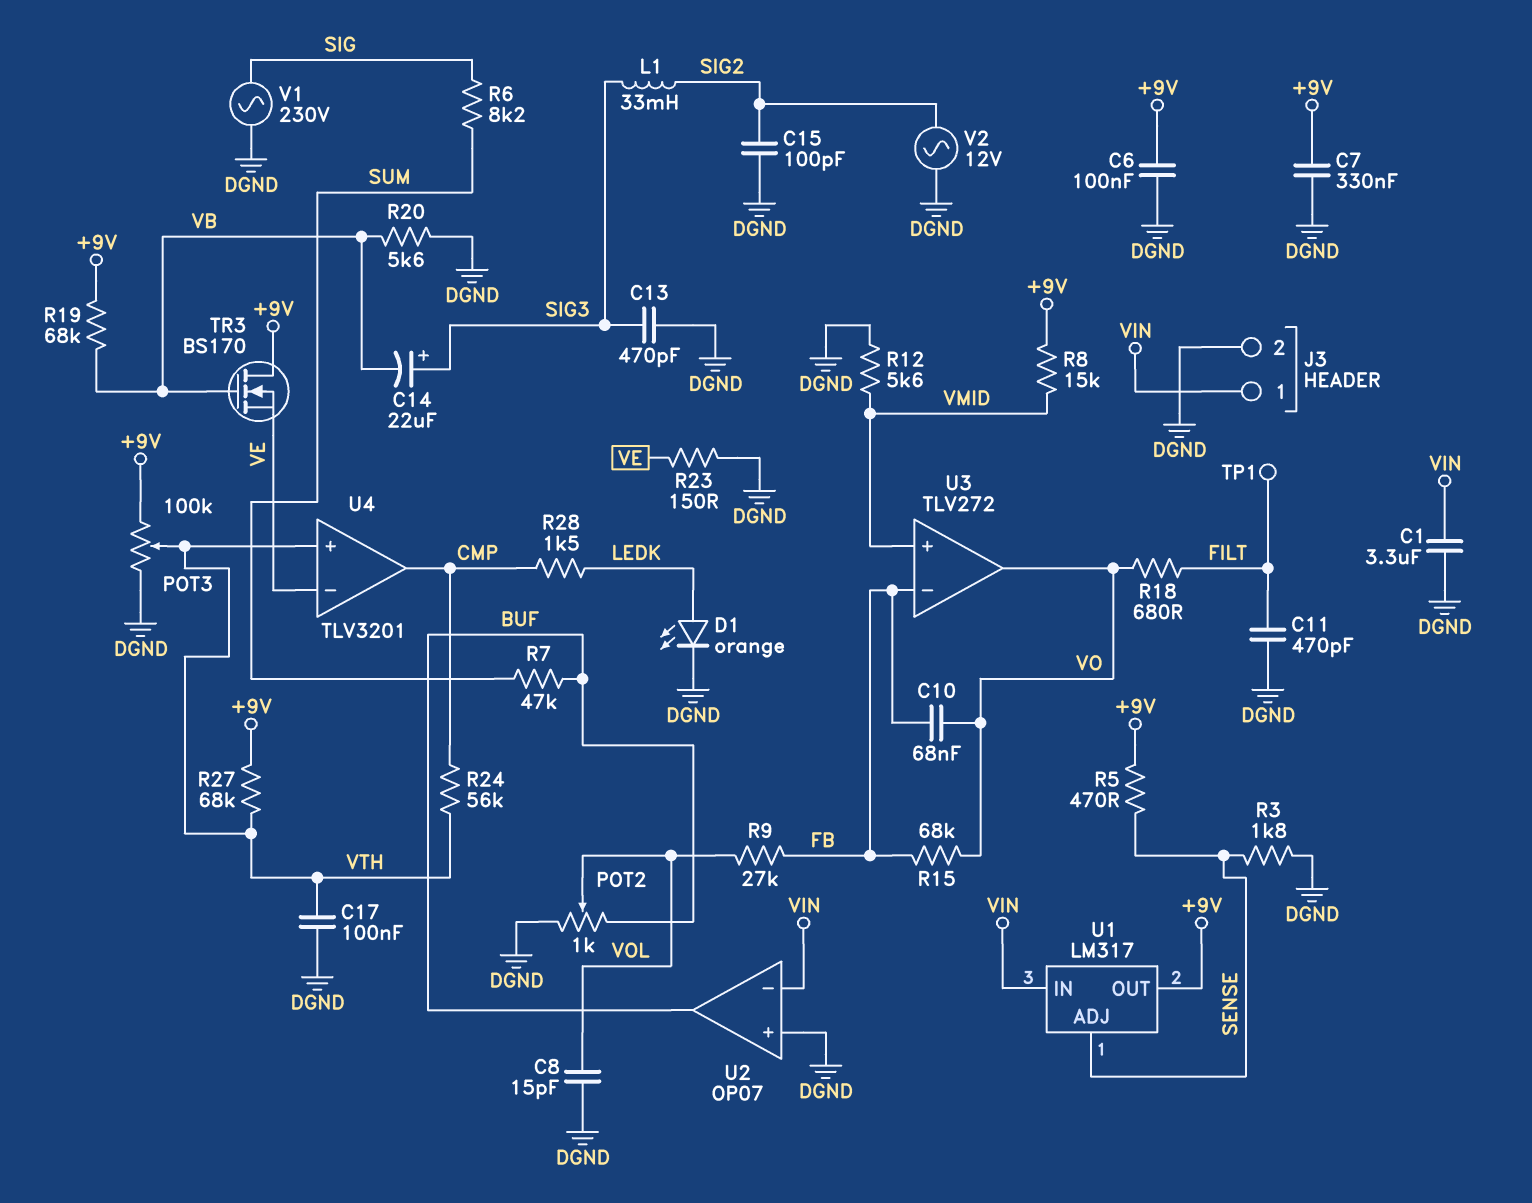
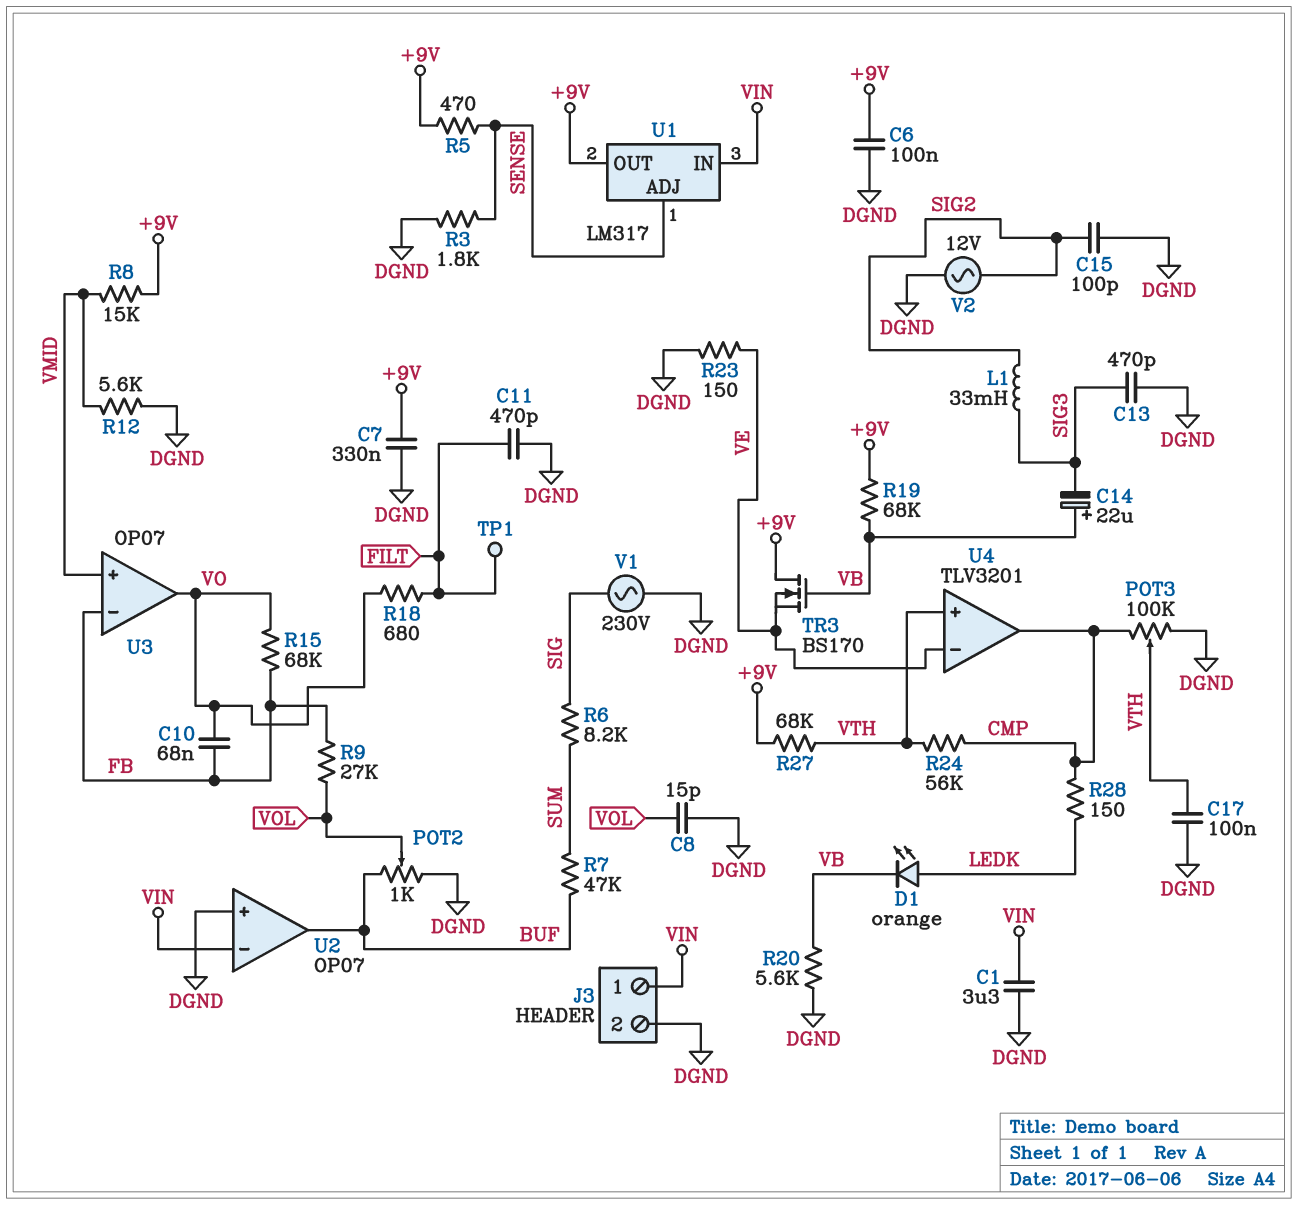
C14: 22uF (plus SIG3, minus VB) -> 22uF (plus VB, minus SIG3)
D1: LED orange (A LEDK, K DGND) -> LED orange (A LEDK, K VB)
POT3: 100k (+9V, DGND, wiper VTH) -> 100k (CMP, DGND, wiper VTH)
R28: 1.5k (CMP, LEDK) -> 150 (CMP, LEDK)
U3: TLV272 -> OP07

